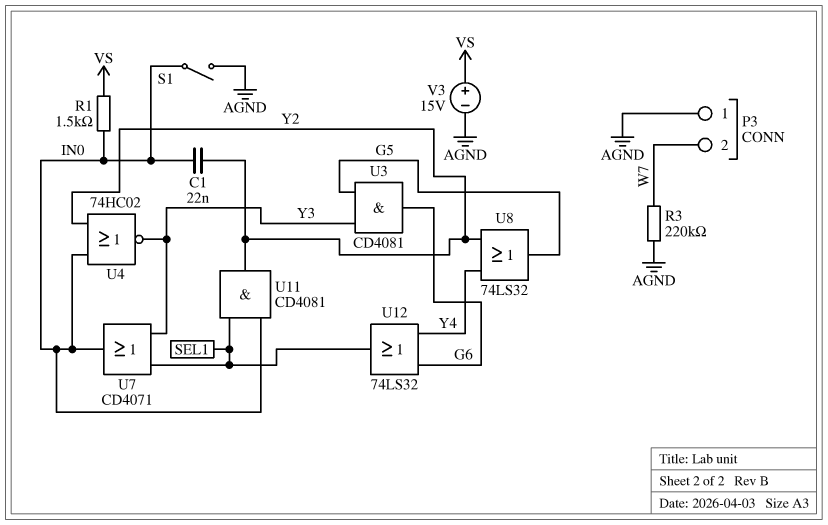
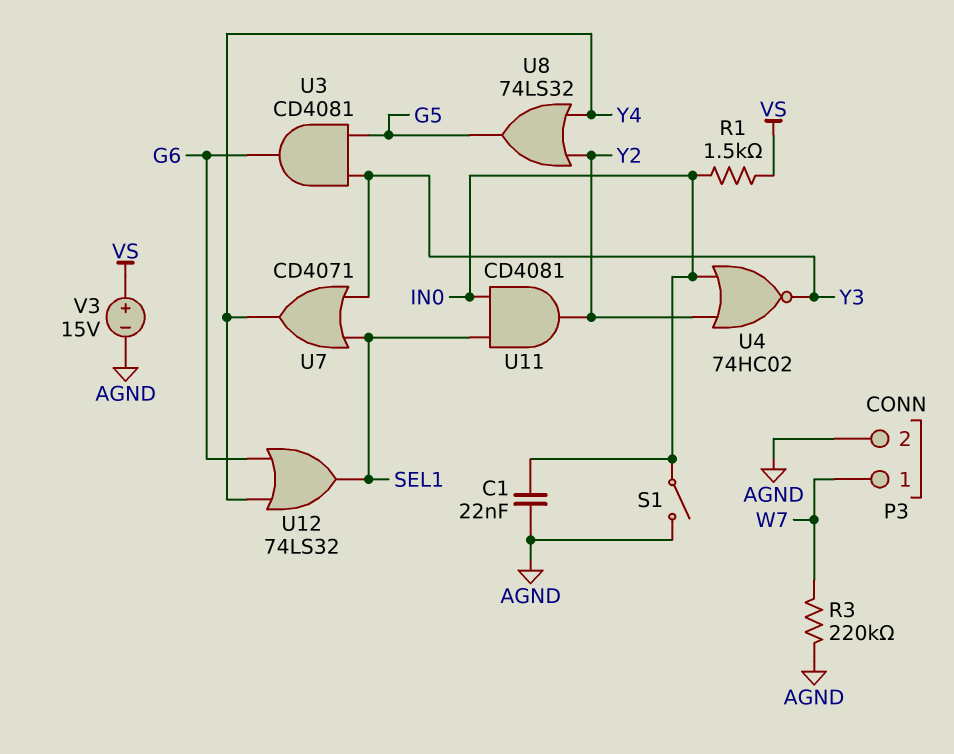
C1: 22nF (IN0, Y2) -> 22nF (AGND, IN0)
P3 pin 1: AGND -> W7
P3 pin 2: W7 -> AGND
U7: OR CD4071 (in SEL1, in Y3, out IN0) -> OR CD4071 (in SEL1, in Y3, out Y4)

